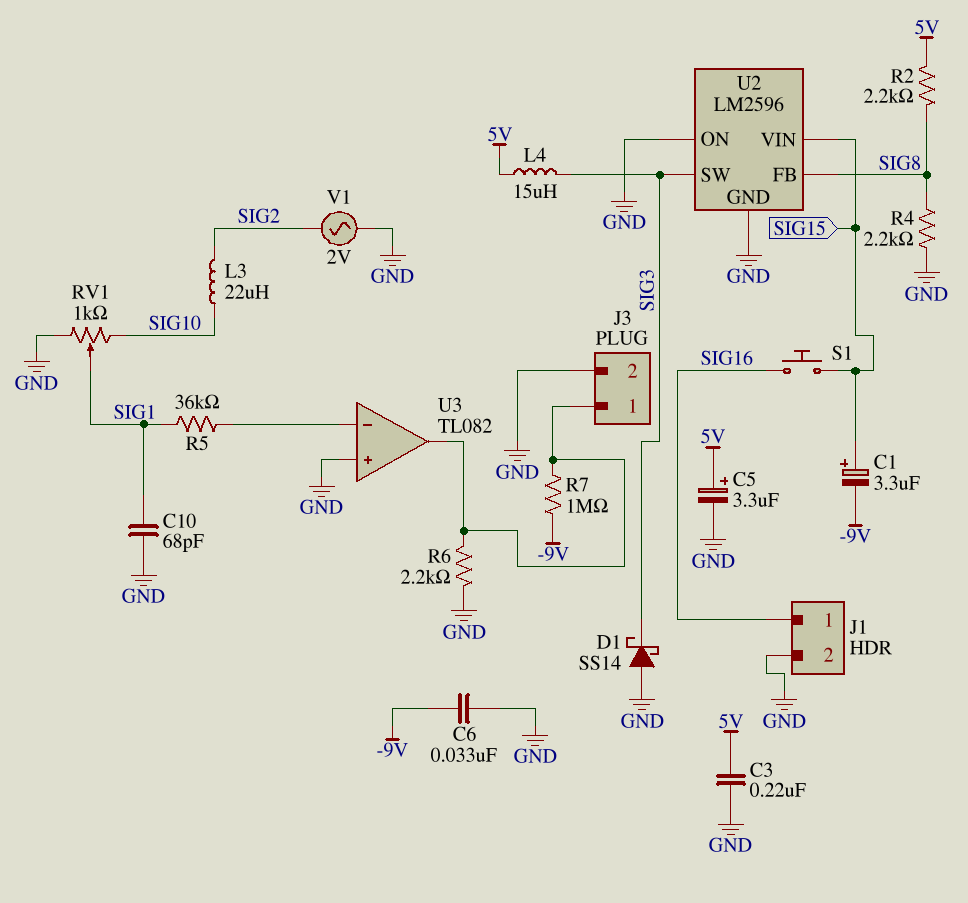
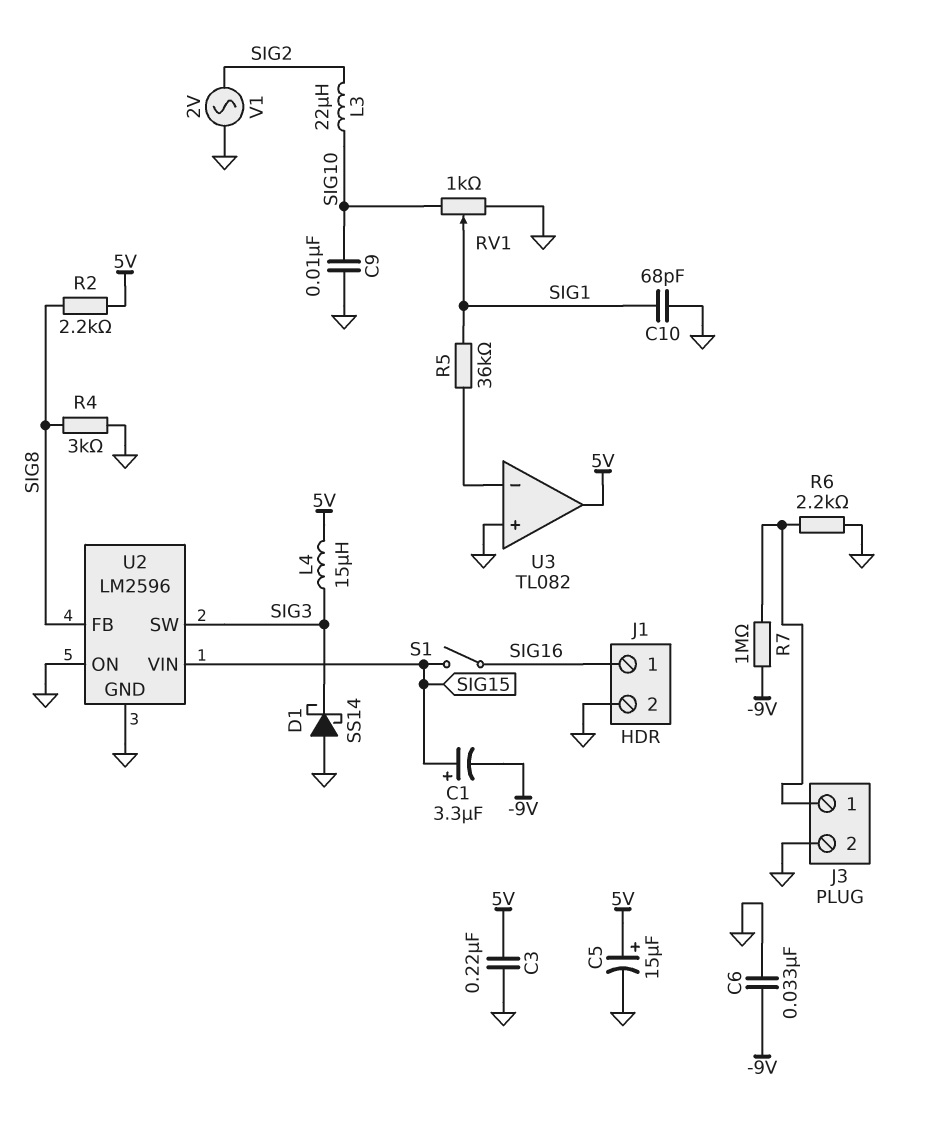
C5: 3.3uF (plus 5V, minus GND) -> 15uF (plus 5V, minus GND)
C9: none -> 10nF (GND, SIG10)
R4: 2.2k (GND, SIG8) -> 3k (GND, SIG8)
S1: button (SIG15, SIG16) -> switch (SIG15, SIG16)
U3 pin out: J3/1 -> 5V

